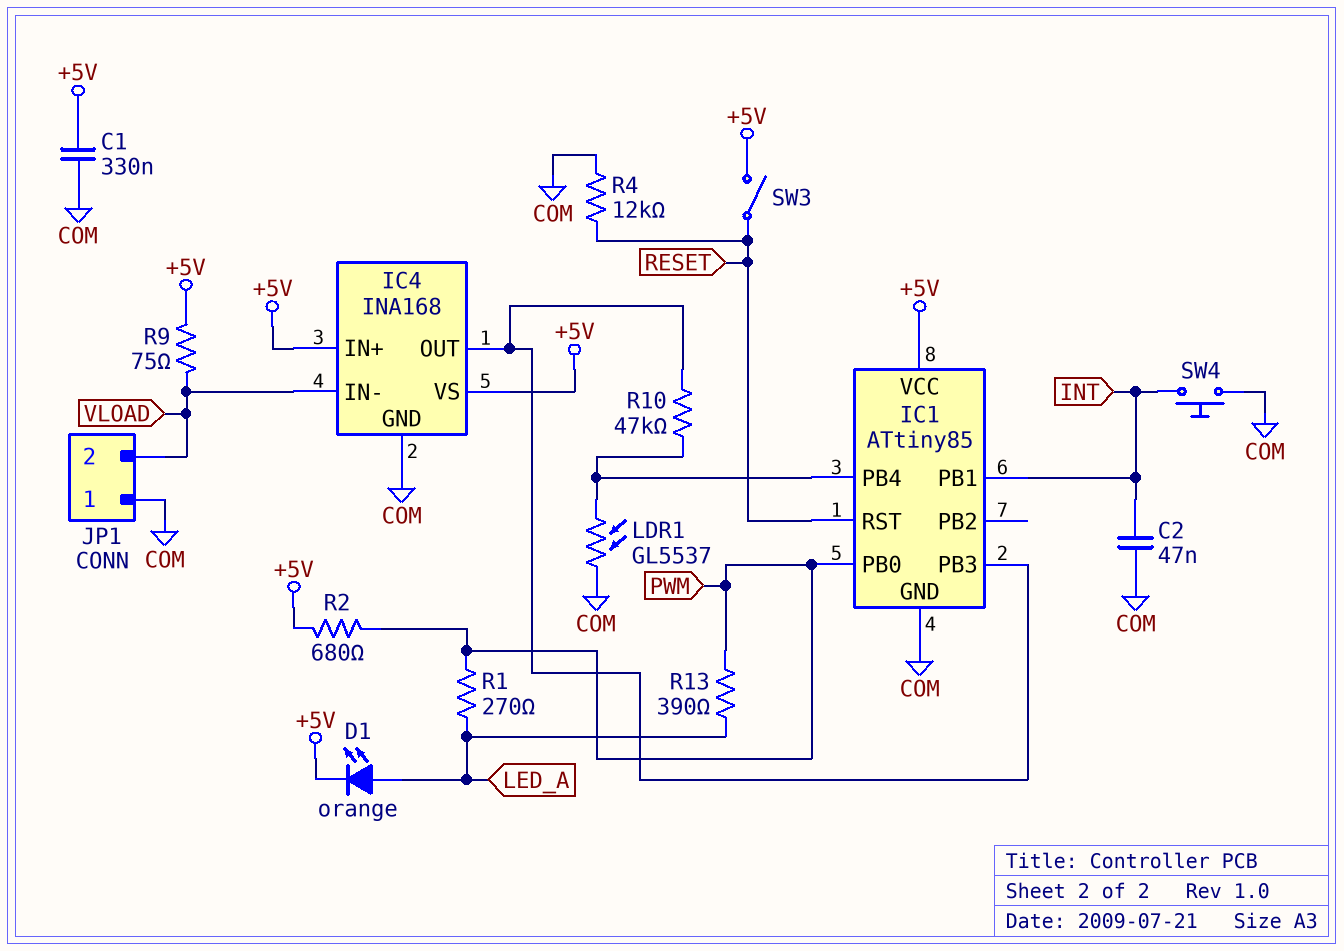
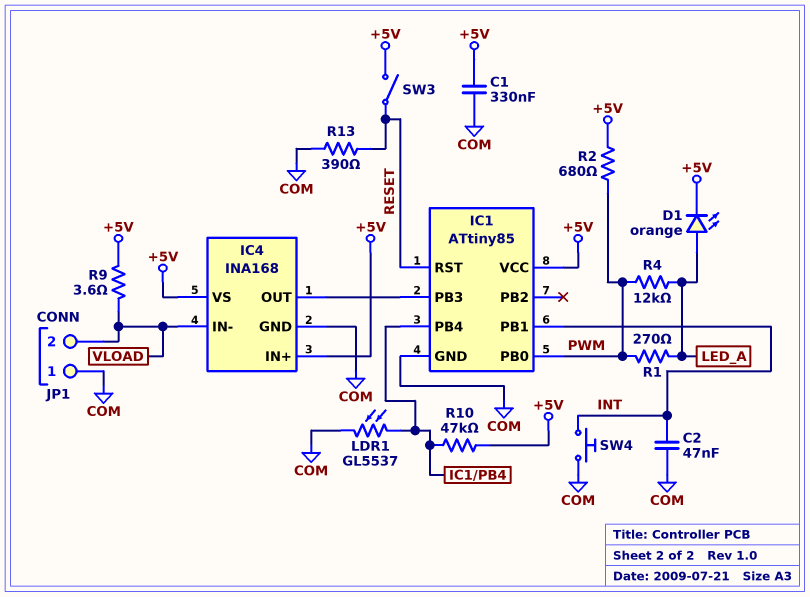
R4: 12k (COM, RESET) -> 12k (LED_A, PWM)
R9: 75 (+5V, VLOAD) -> 3.6 (+5V, VLOAD)
R10: 47k (IC1/PB3, IC1/PB4) -> 47k (+5V, IC1/PB4)
R13: 390 (LED_A, PWM) -> 390 (COM, RESET)

